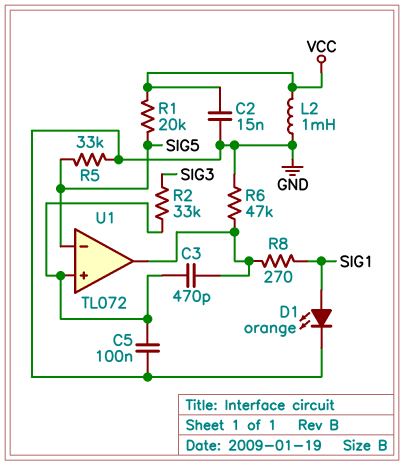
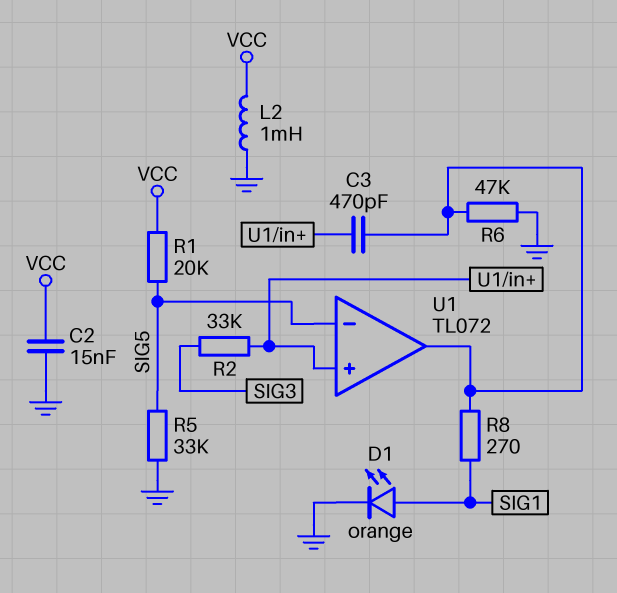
C5: 100nF (GND, U1/in+) -> none

